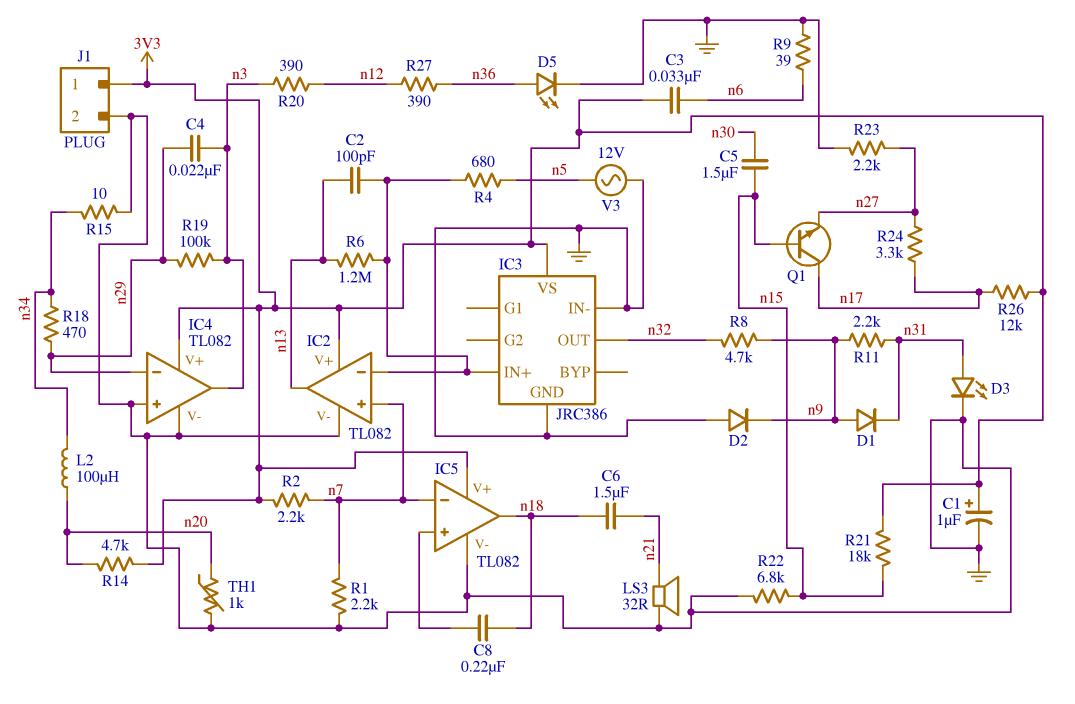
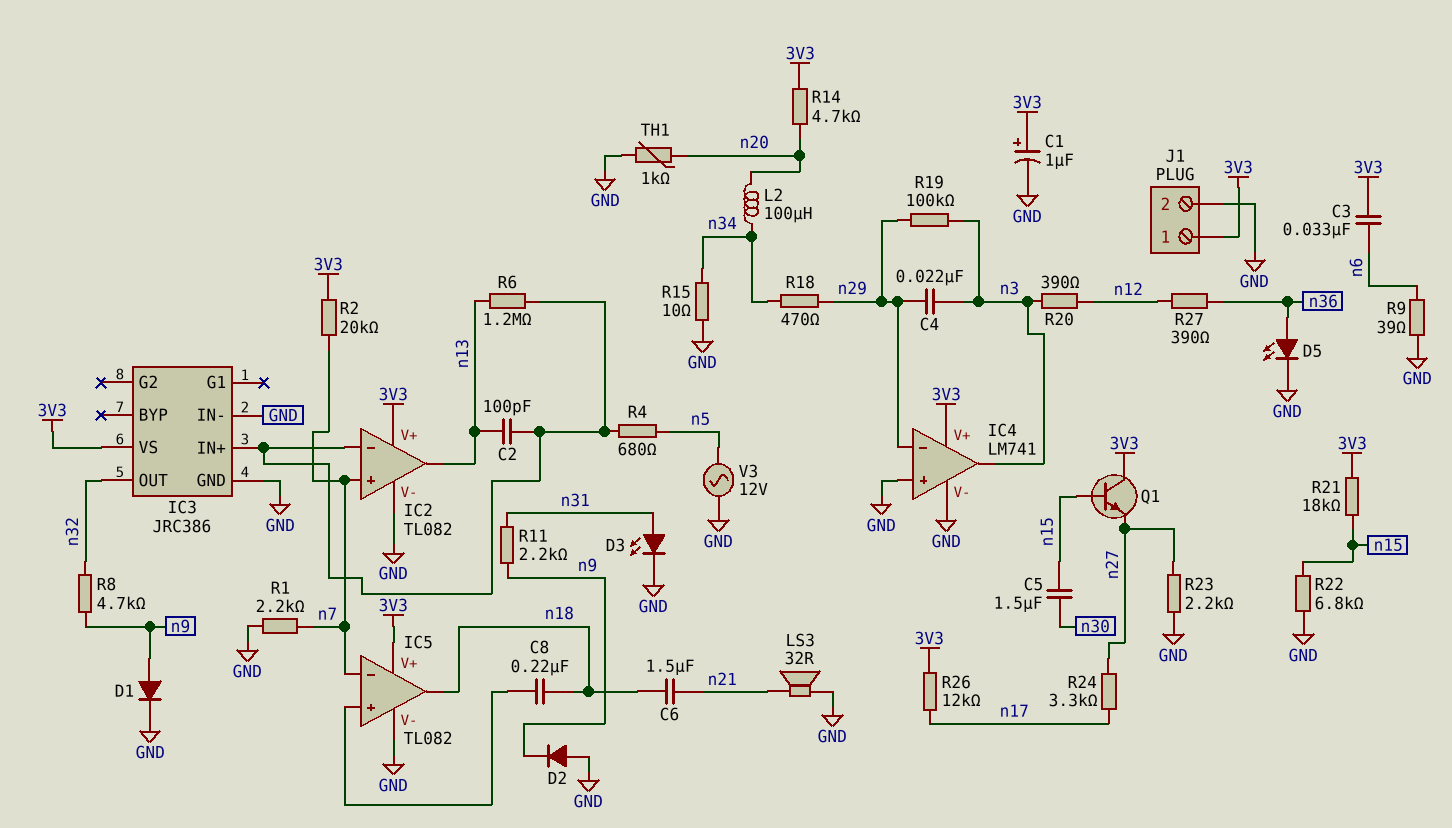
D1: diode (A n9, K n31) -> diode (A n9, K GND)
IC4: TL082 -> LM741
Q1: NPN (B n15, C n17, E n27) -> NPN (B n15, C 3V3, E n27)
R2: 2.2k (3V3, n7) -> 20k (3V3, n7)

